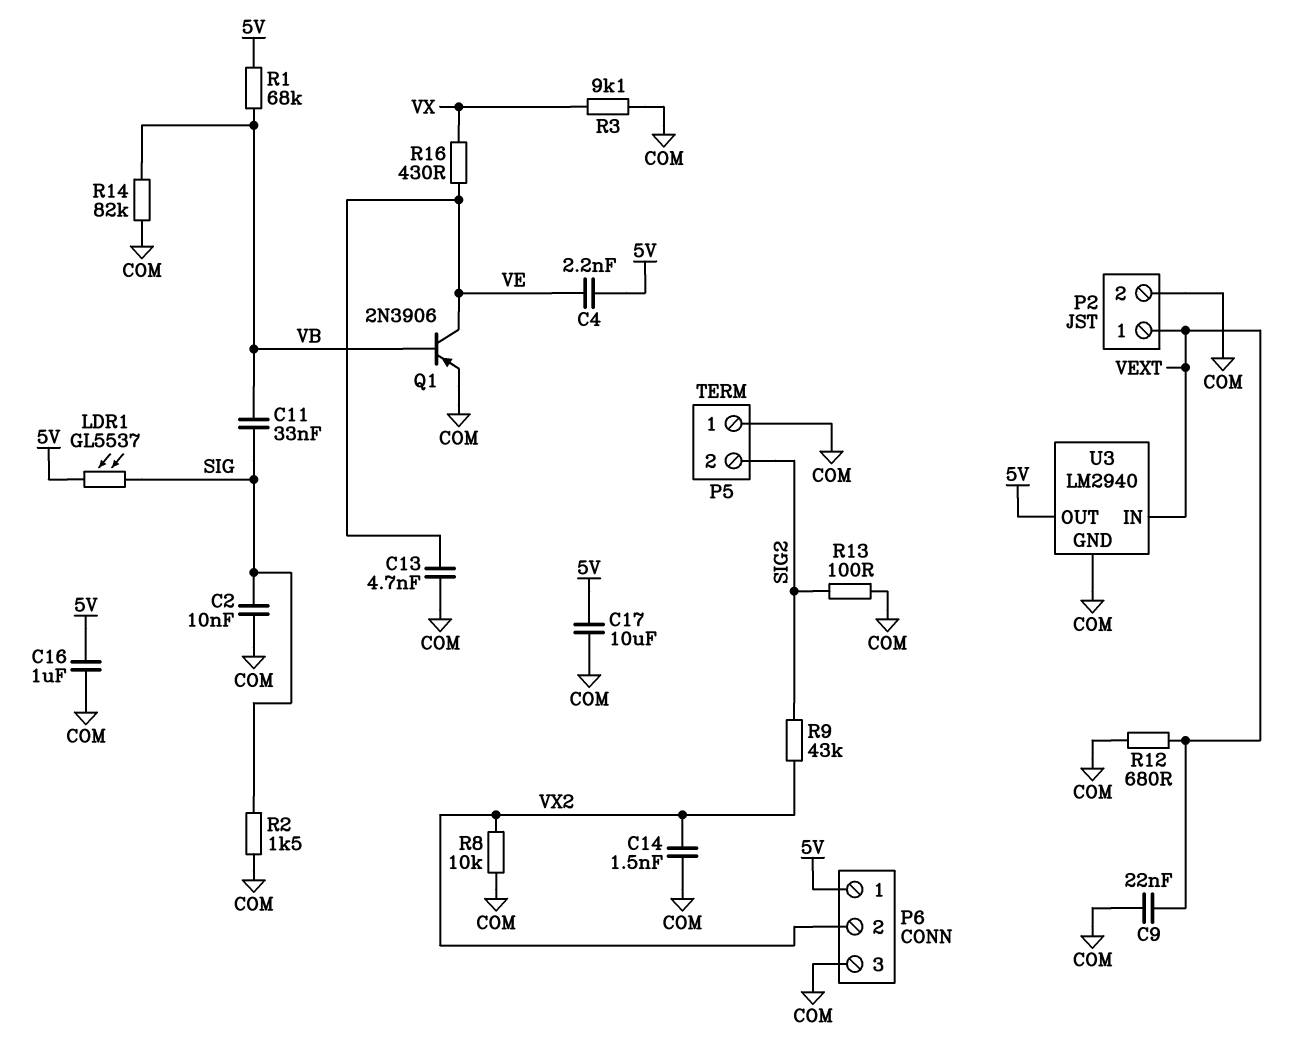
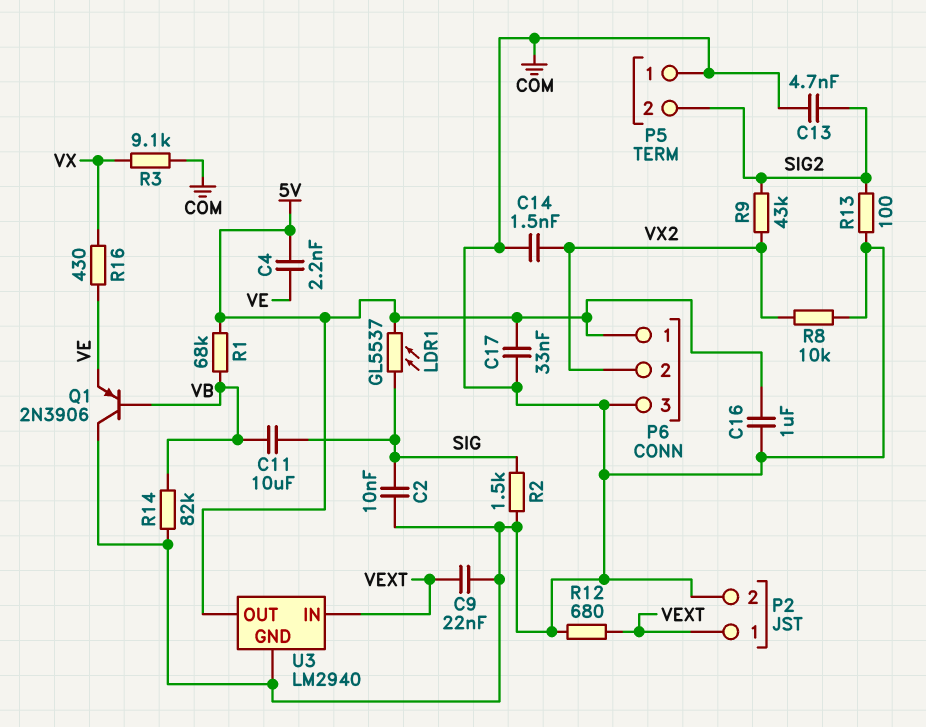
C11: 33nF (SIG, VB) -> 10uF (SIG, VB)
C13: 4.7nF (COM, VE) -> 4.7nF (COM, SIG2)
C17: 10uF (5V, COM) -> 33nF (5V, COM)
Q1: PNP 2N3906 (B VB, C VE, E COM) -> PNP 2N3906 (B VB, C COM, E VE)

